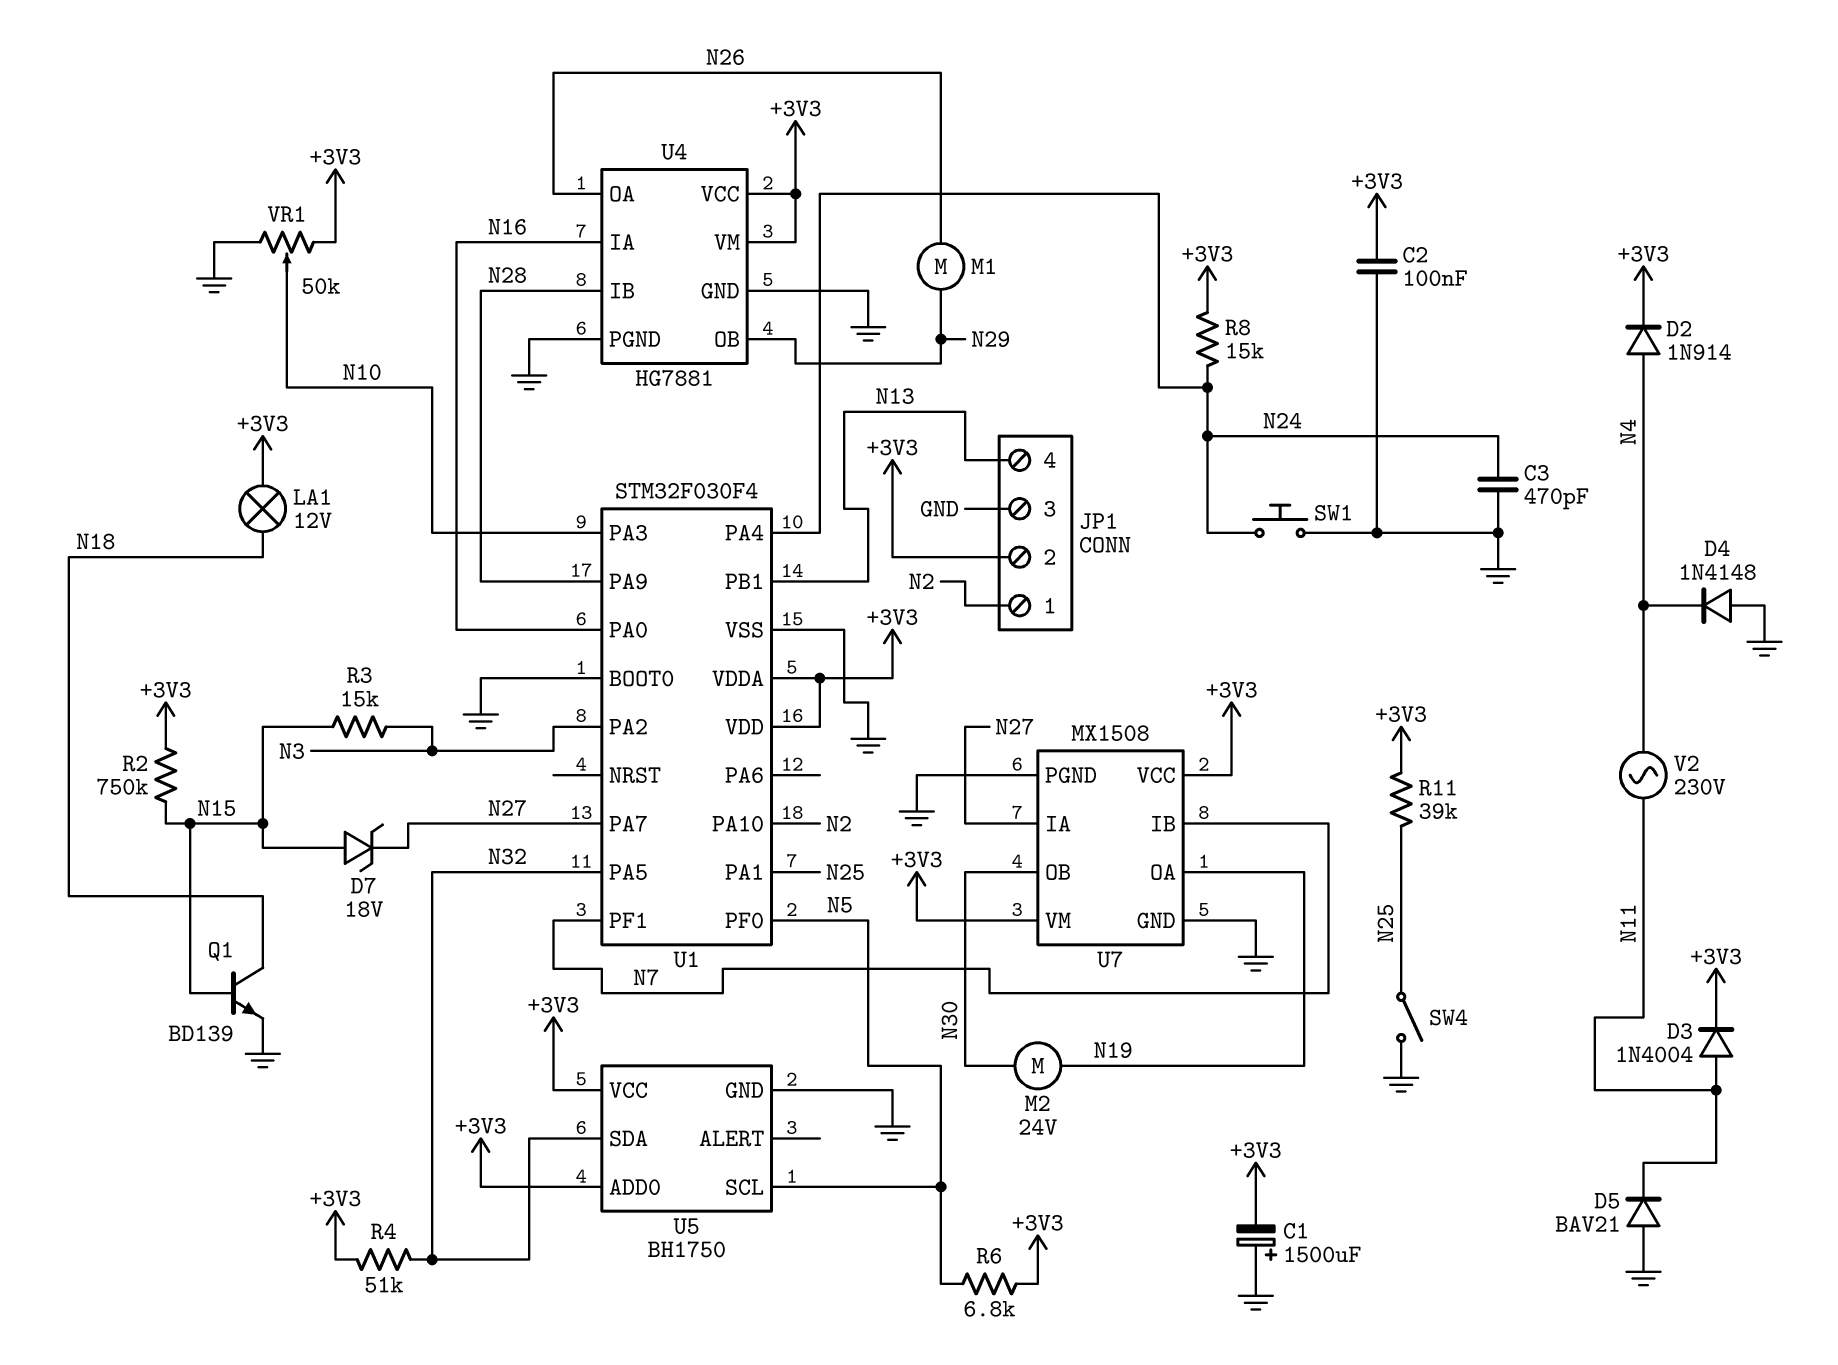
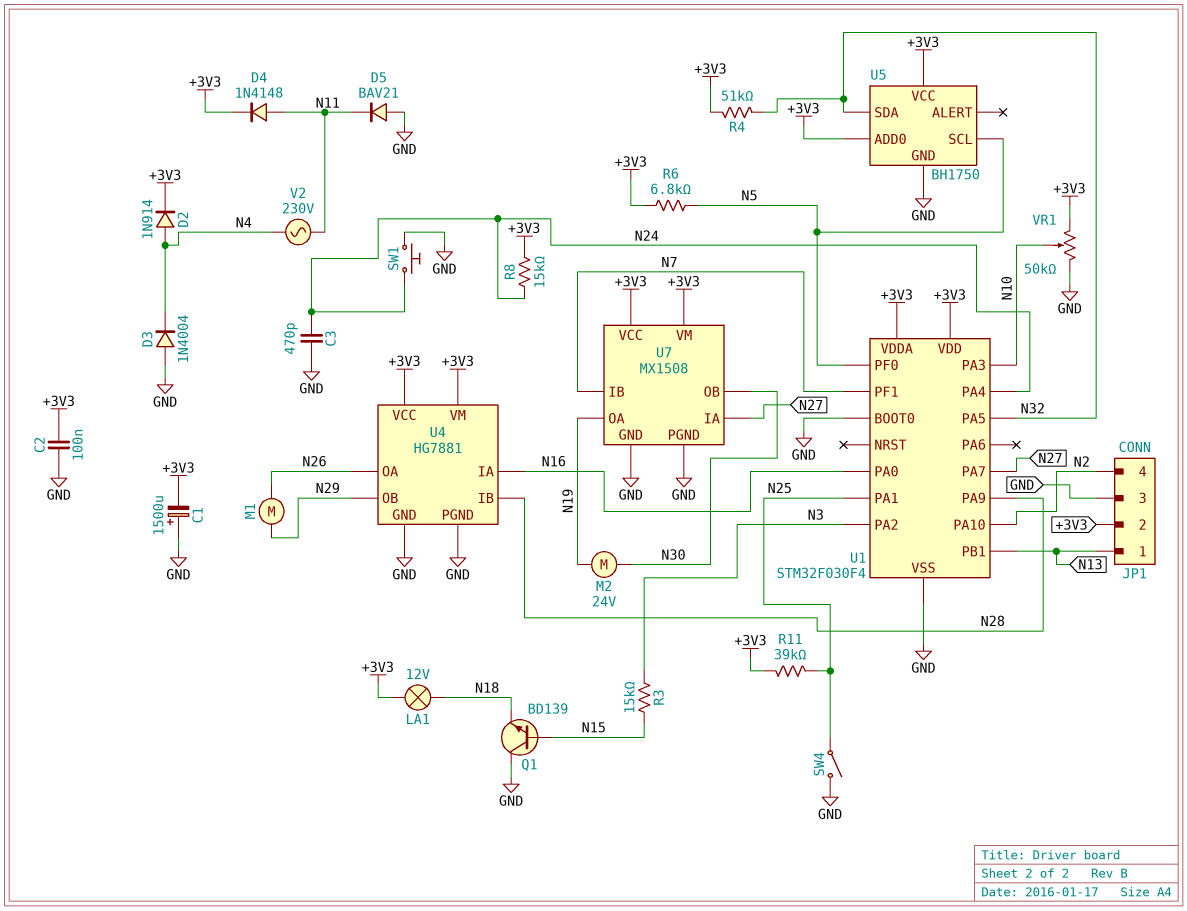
D3: diode 1N4004 (A N11, K +3V3) -> diode 1N4004 (A GND, K N4)
D4: diode 1N4148 (A GND, K N4) -> diode 1N4148 (A N11, K +3V3)
D7: zener 18V (A N15, K N27) -> none
JP1 pin 1: N2 -> N13
JP1 pin 4: N13 -> N2
Q1: NPN BD139 (B N15, C N18, E GND) -> NPN BD139 (B N15, C GND, E N18)
R2: 750k (+3V3, N15) -> none

